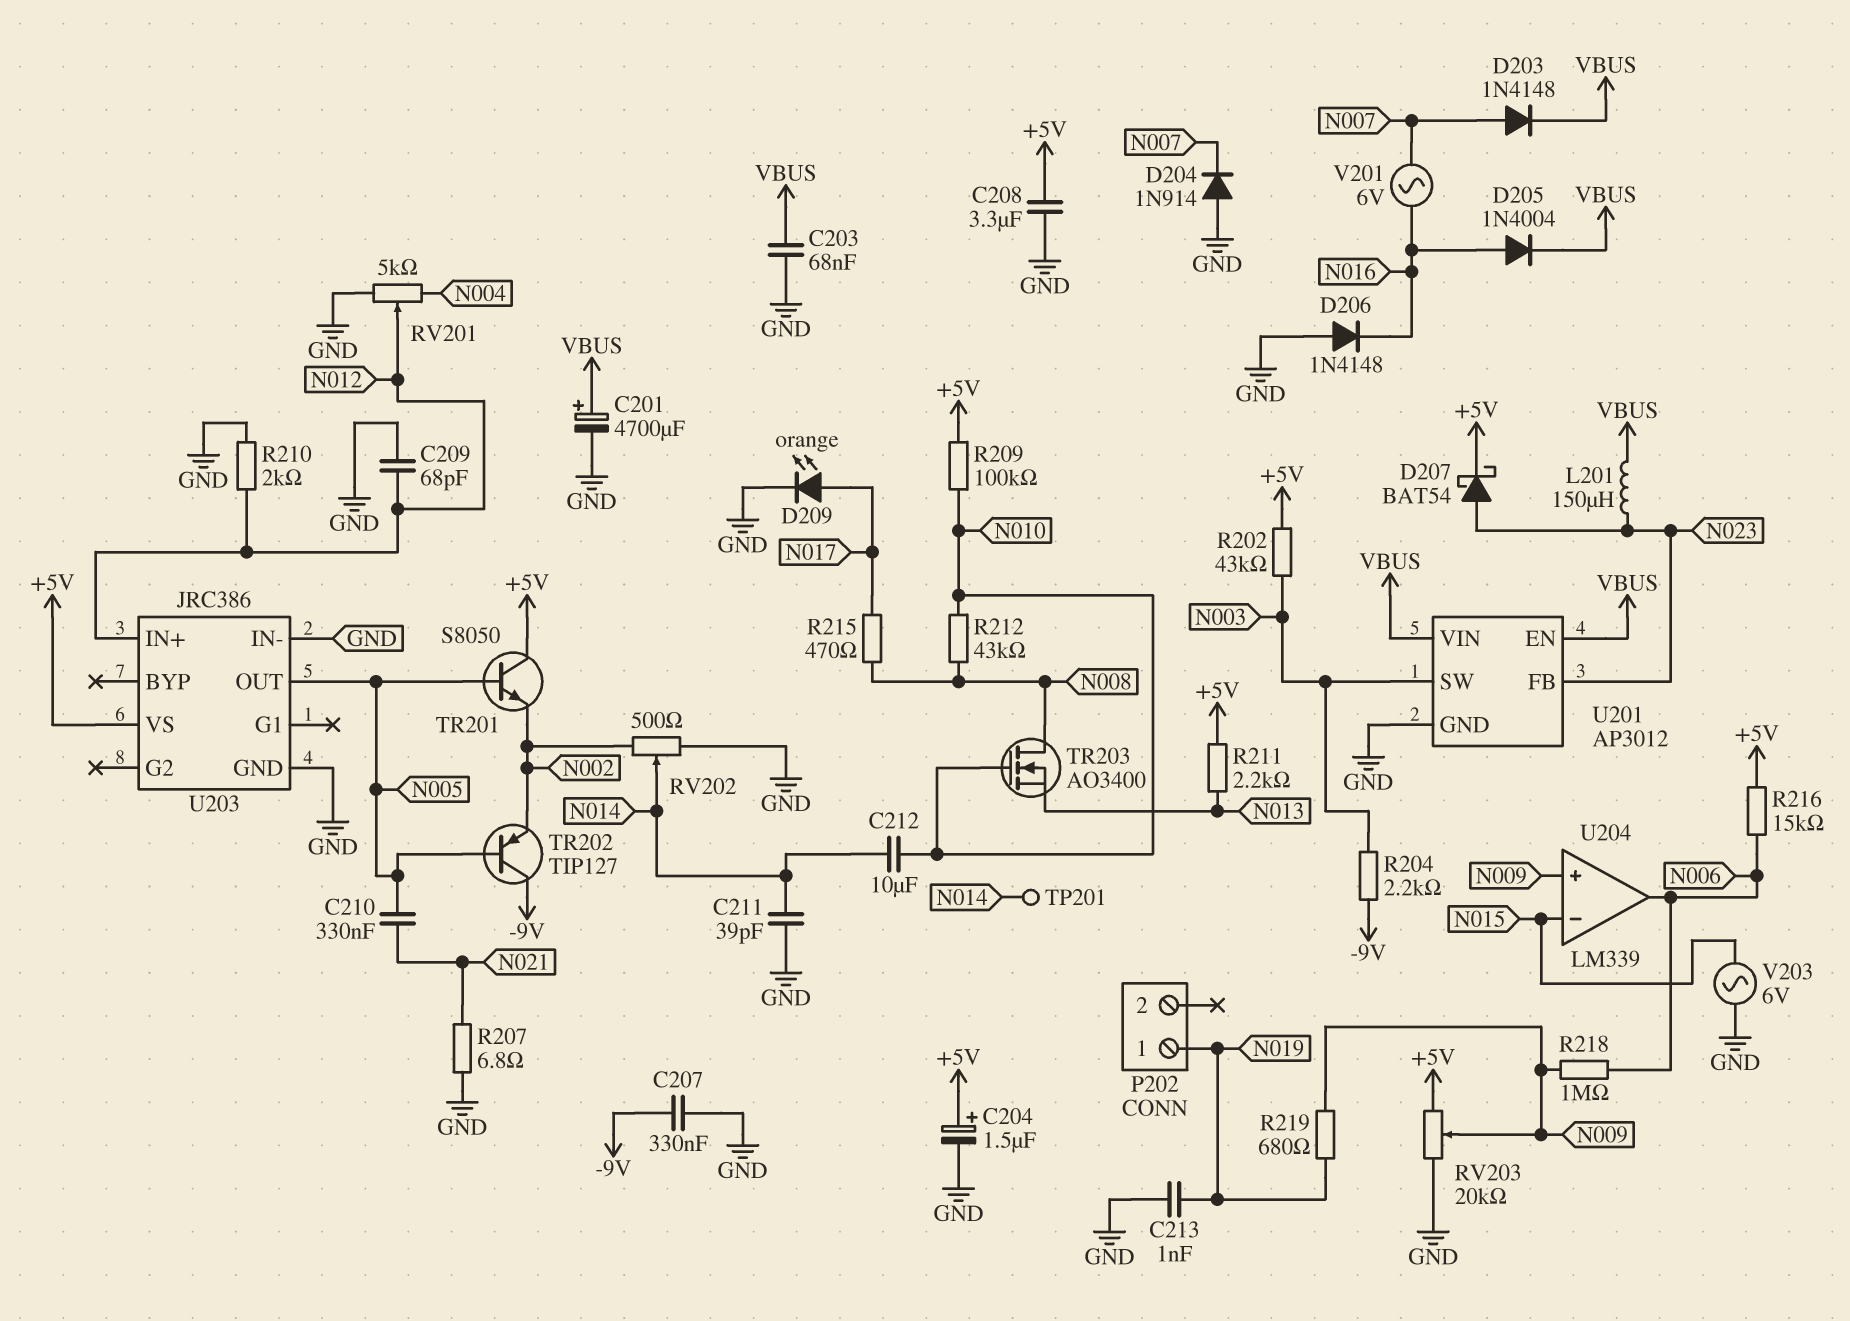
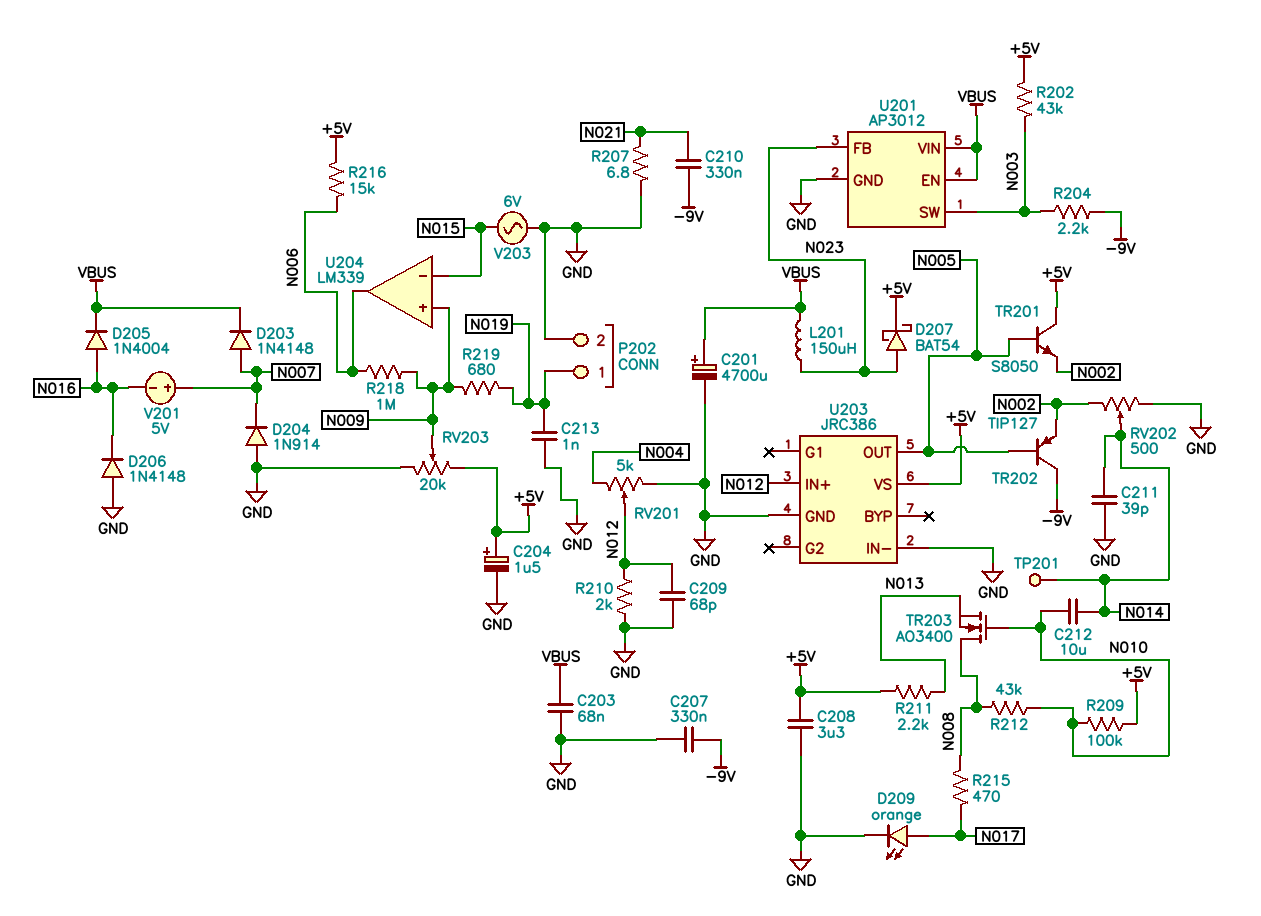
C210: 330nF (N005, N021) -> 330nF (-9V, N021)
P202 pin 2: none -> GND
V201: AC 6V (N007, N016) -> 5V (plus N007, minus N016)

